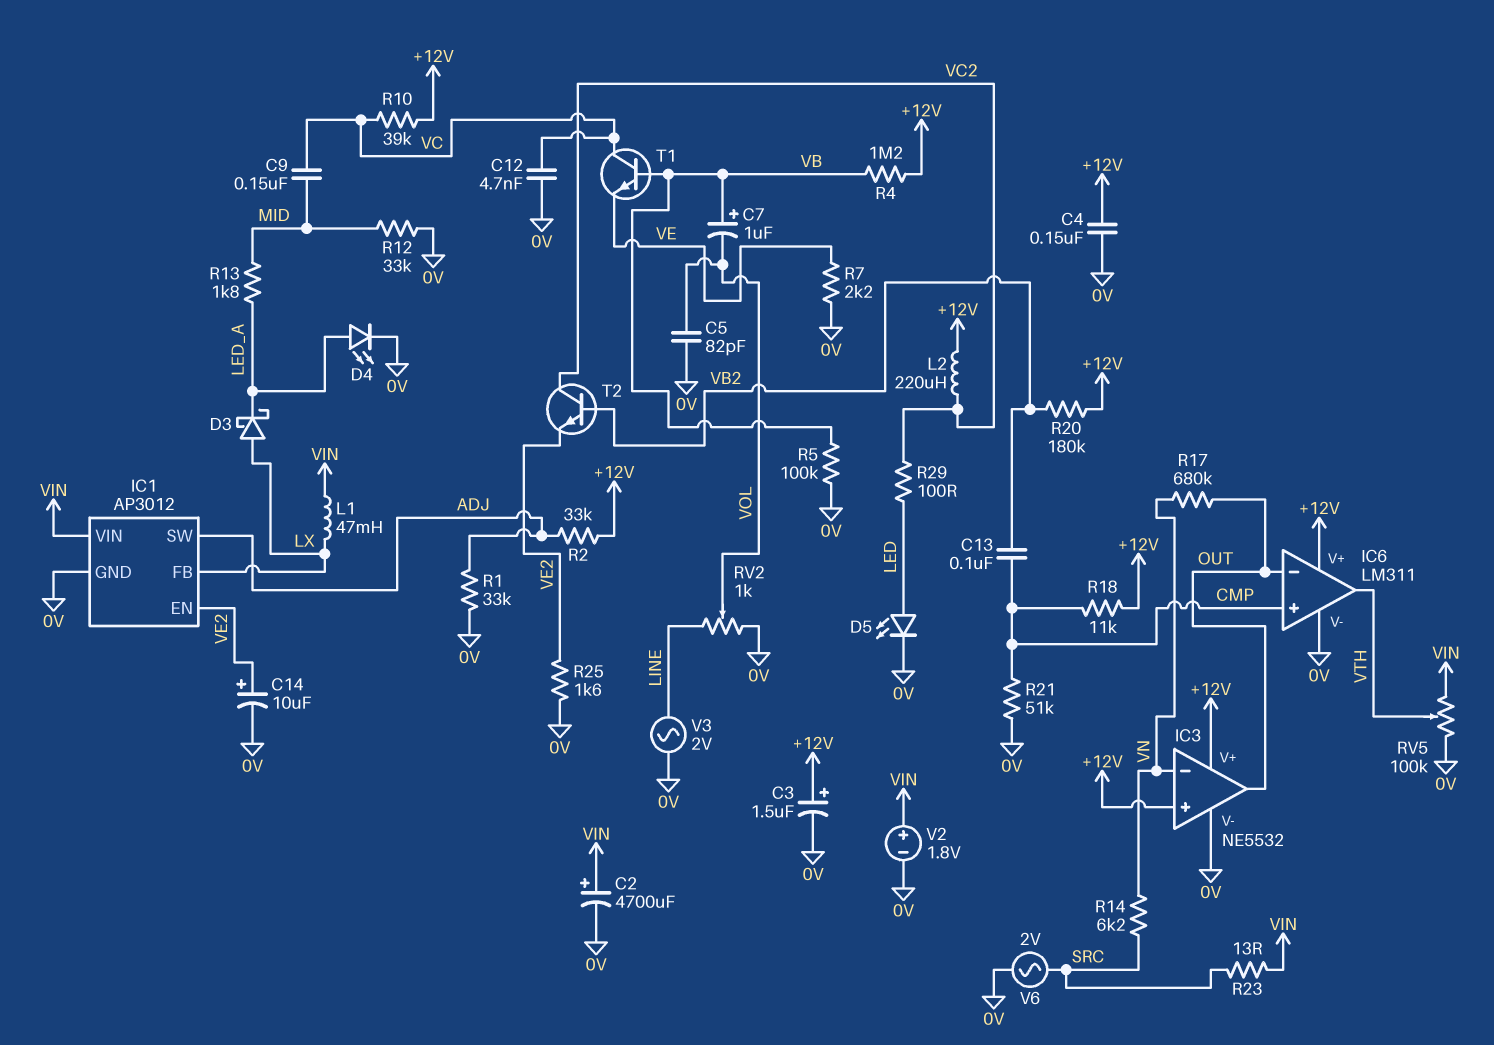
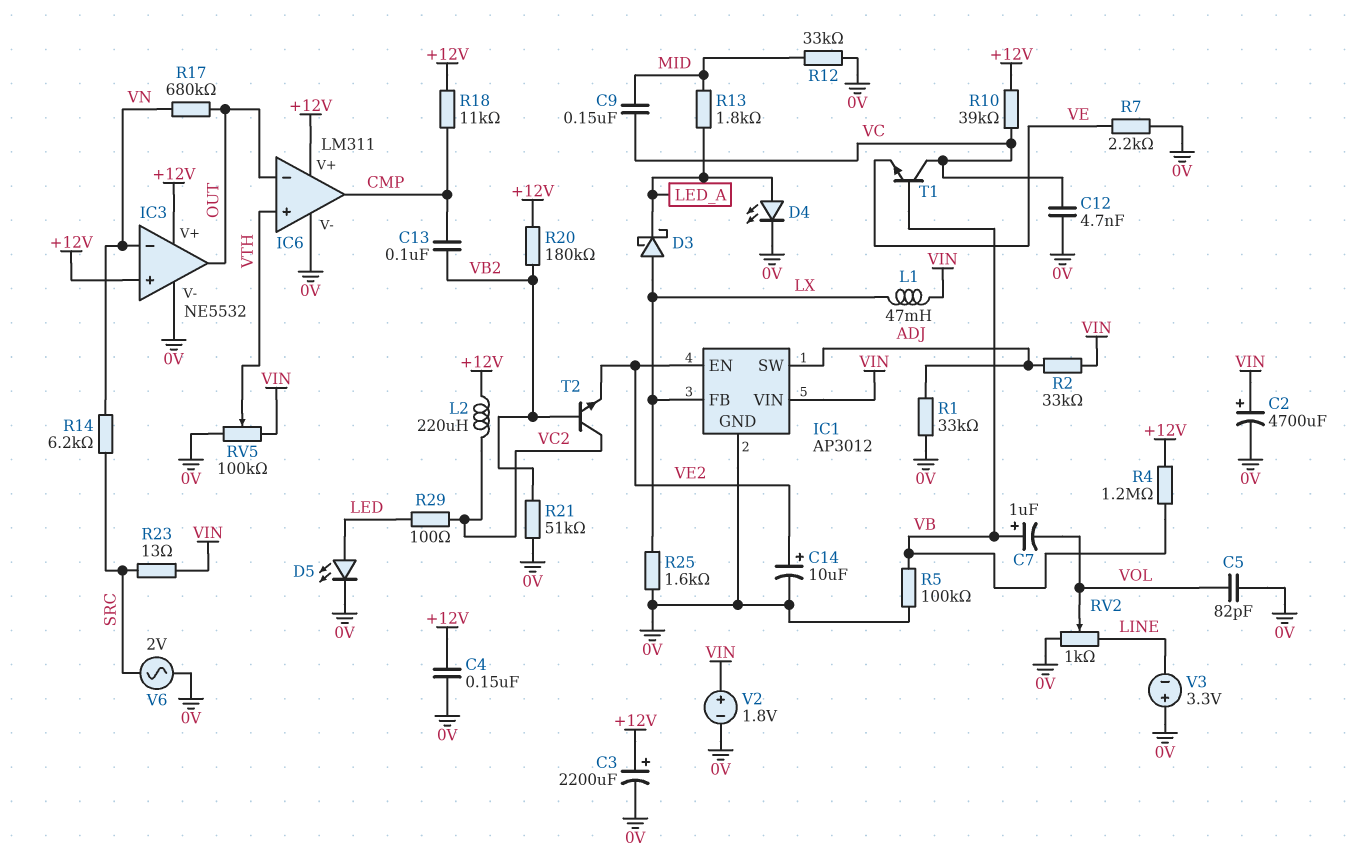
C3: 1.5uF (plus +12V, minus 0V) -> 2200uF (plus +12V, minus 0V)
IC6 pin in+: CMP -> VTH
IC6 pin out: VTH -> CMP
R2: 33k (+12V, ADJ) -> 33k (ADJ, VIN)
R21: 51k (0V, CMP) -> 51k (0V, VB2)
R25: 1.6k (0V, VE2) -> 1.6k (0V, LX)
V3: AC 2V (0V, LINE) -> 3.3V (plus 0V, minus LINE)

